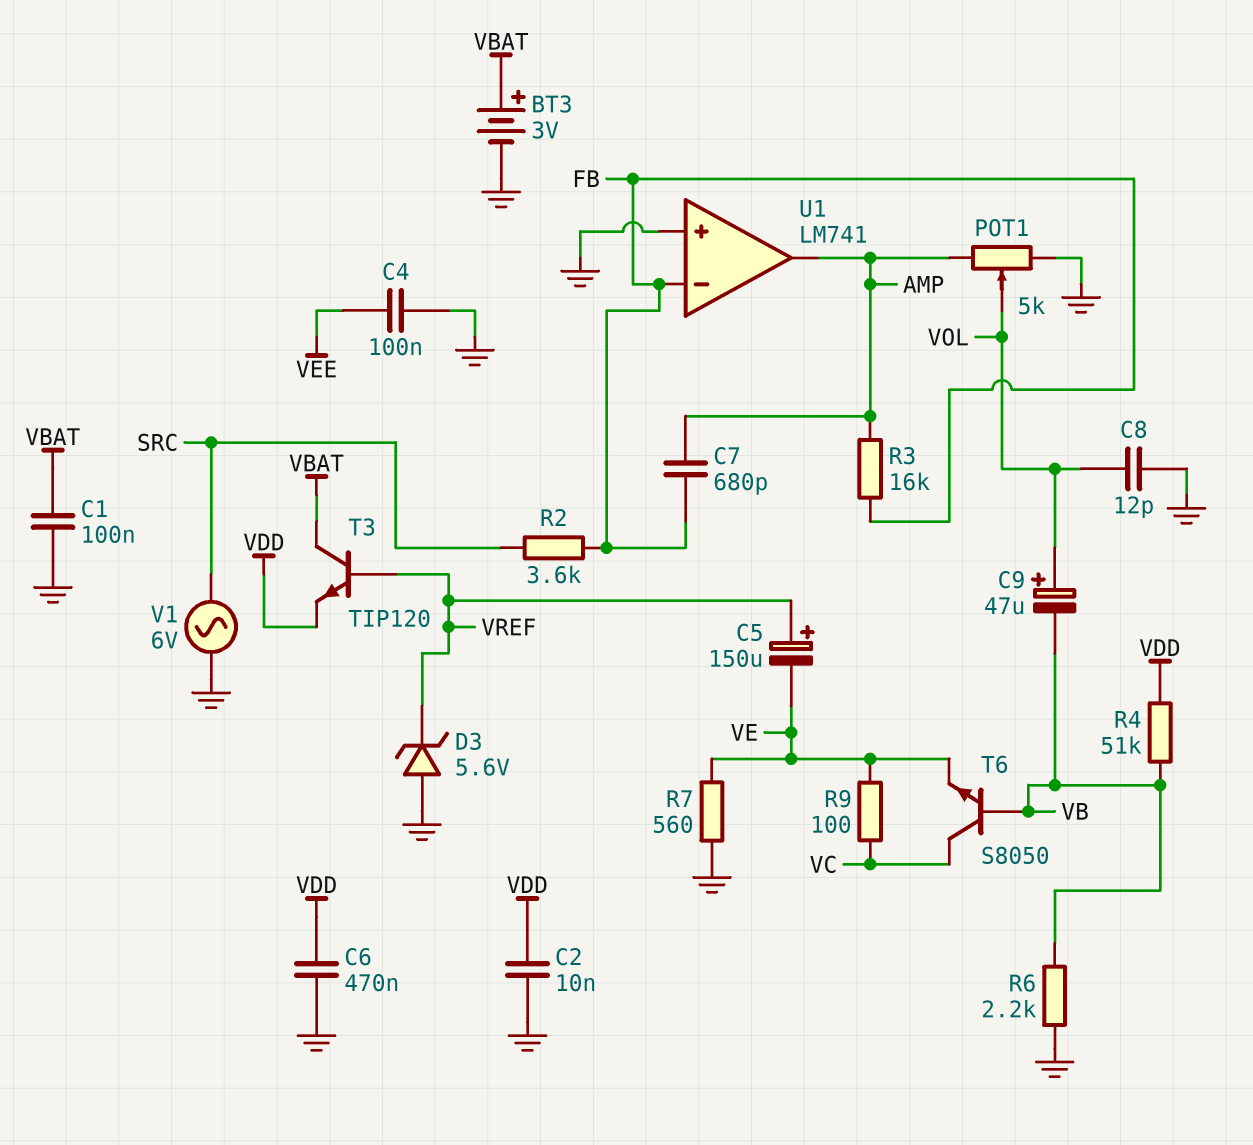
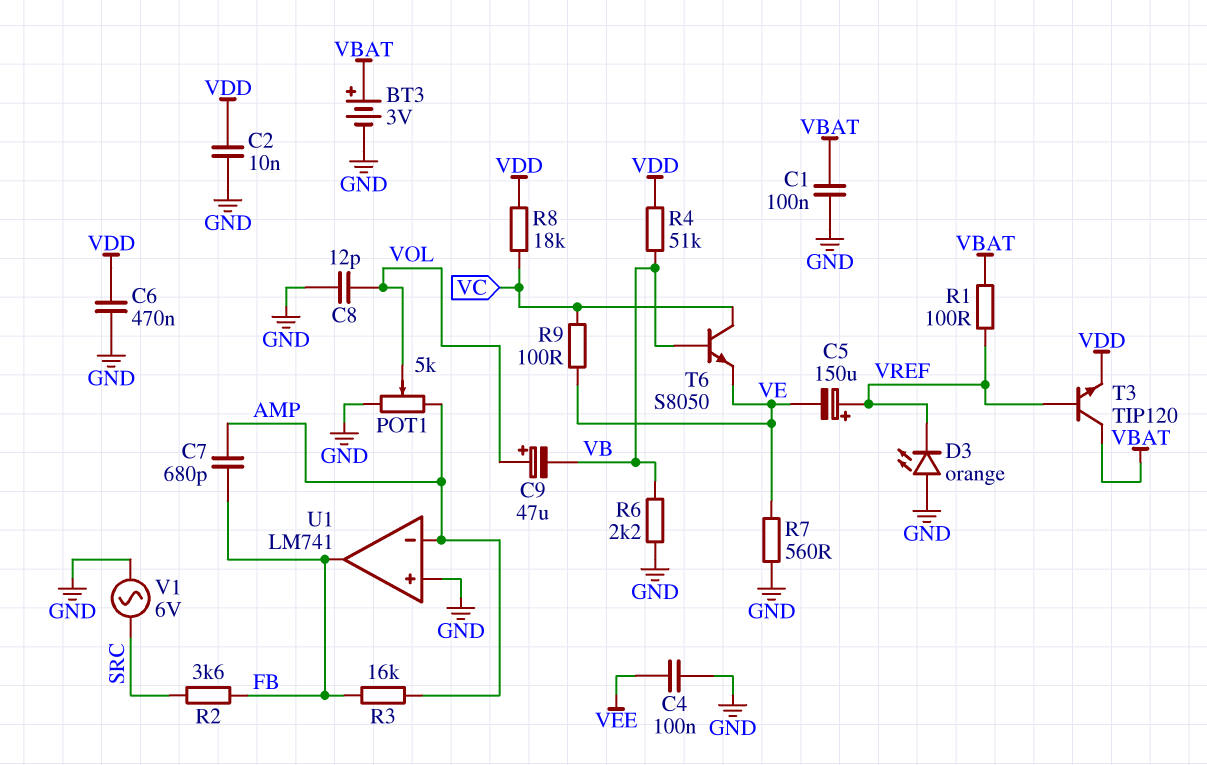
D3: zener 5.6V (A GND, K VREF) -> LED orange (A GND, K VREF)
R1: none -> 100 (VBAT, VREF)
R8: none -> 18k (VC, VDD)
U1 pin in-: FB -> AMP
U1 pin out: AMP -> FB

